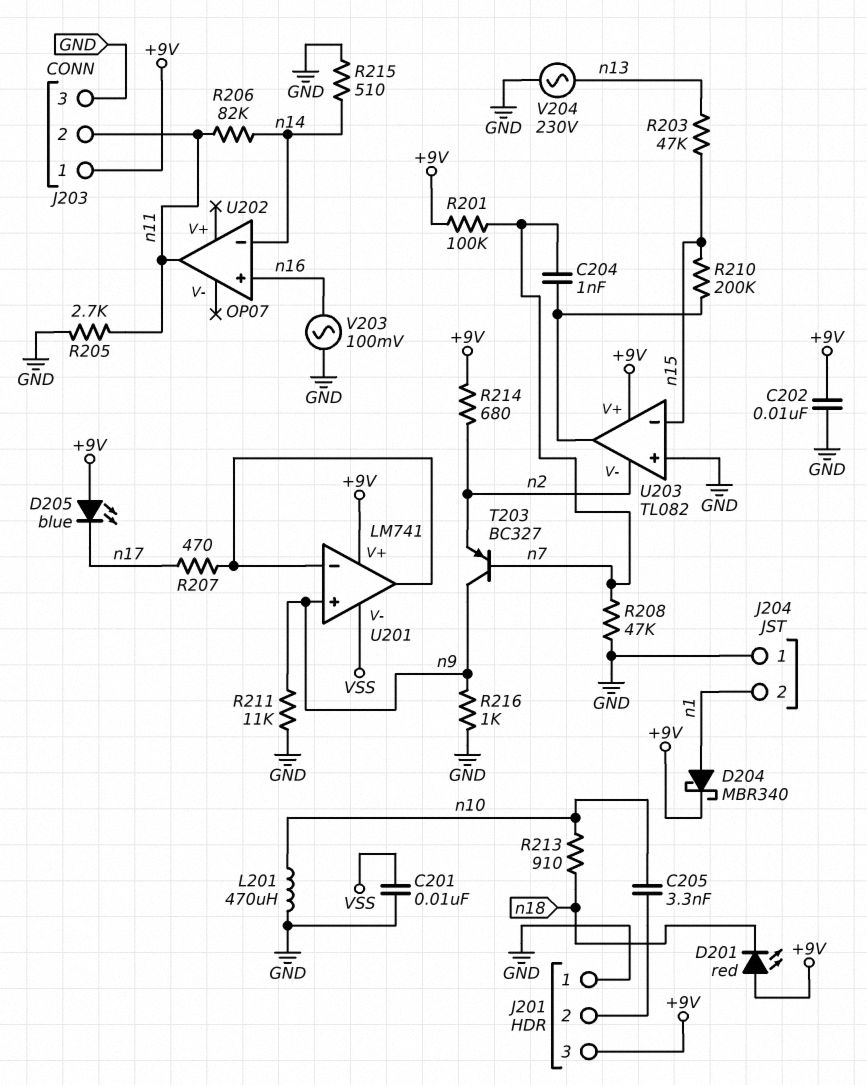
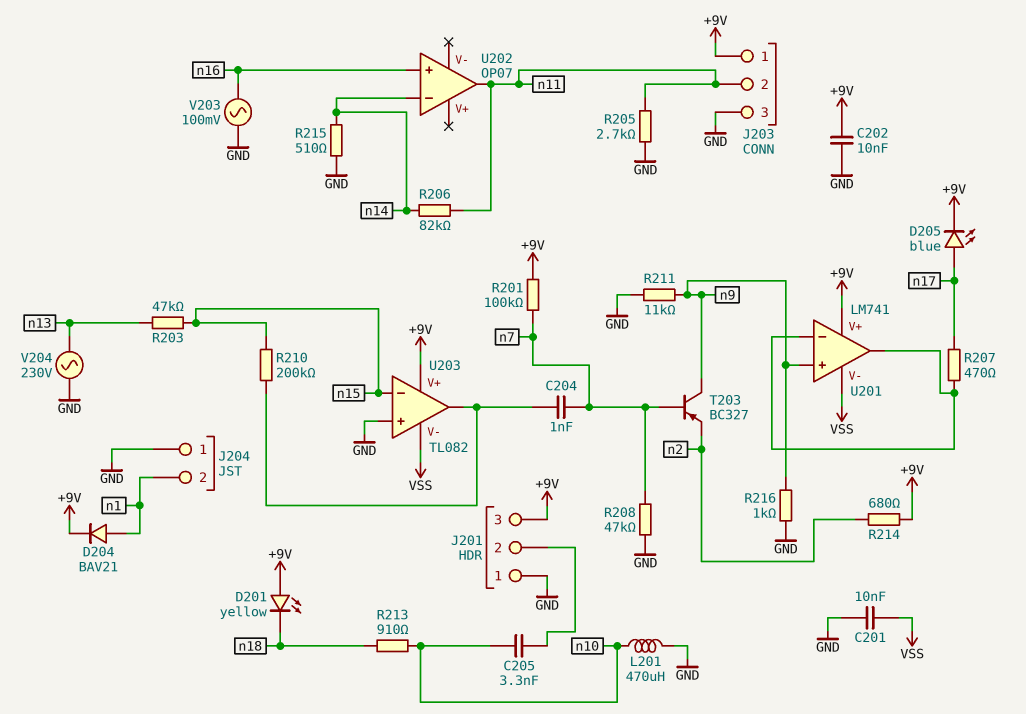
D201: LED red (A +9V, K n18) -> LED yellow (A +9V, K n18)
D204: schottky MBR340 (A n1, K +9V) -> diode BAV21 (A n1, K +9V)
D205: LED blue (A +9V, K n17) -> LED blue (A n17, K +9V)
U203 pin V-: n2 -> VSS

